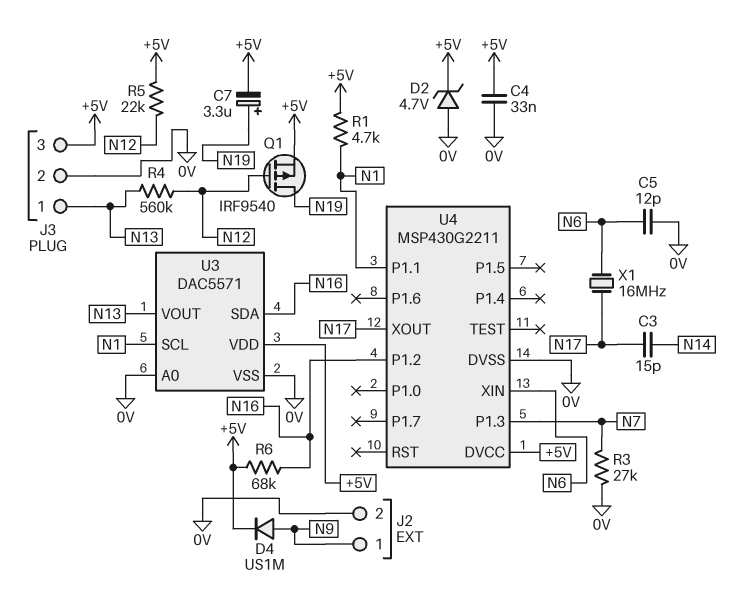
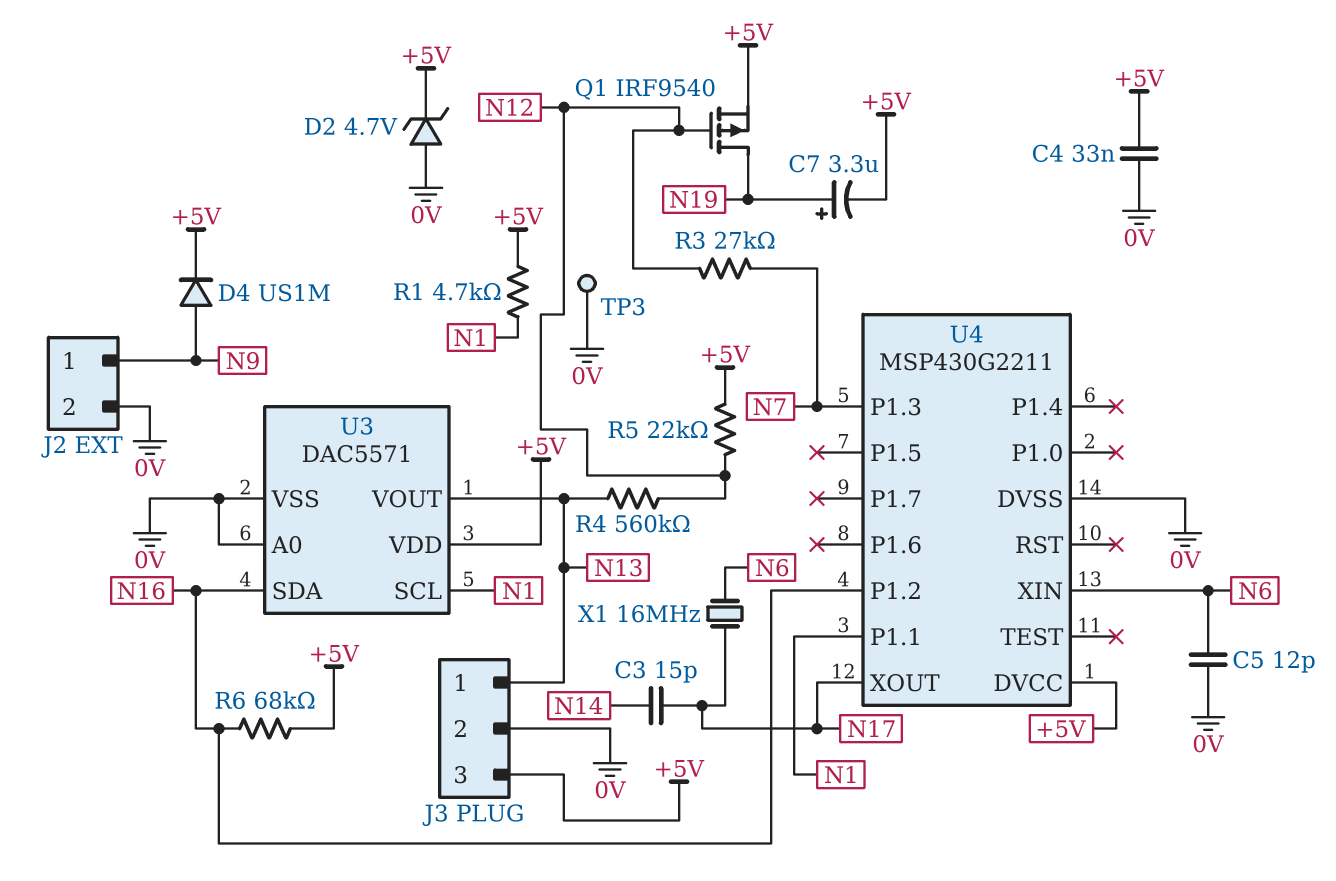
R3: 27k (0V, N7) -> 27k (N7, N12)
TP3: none -> test point (0V)

